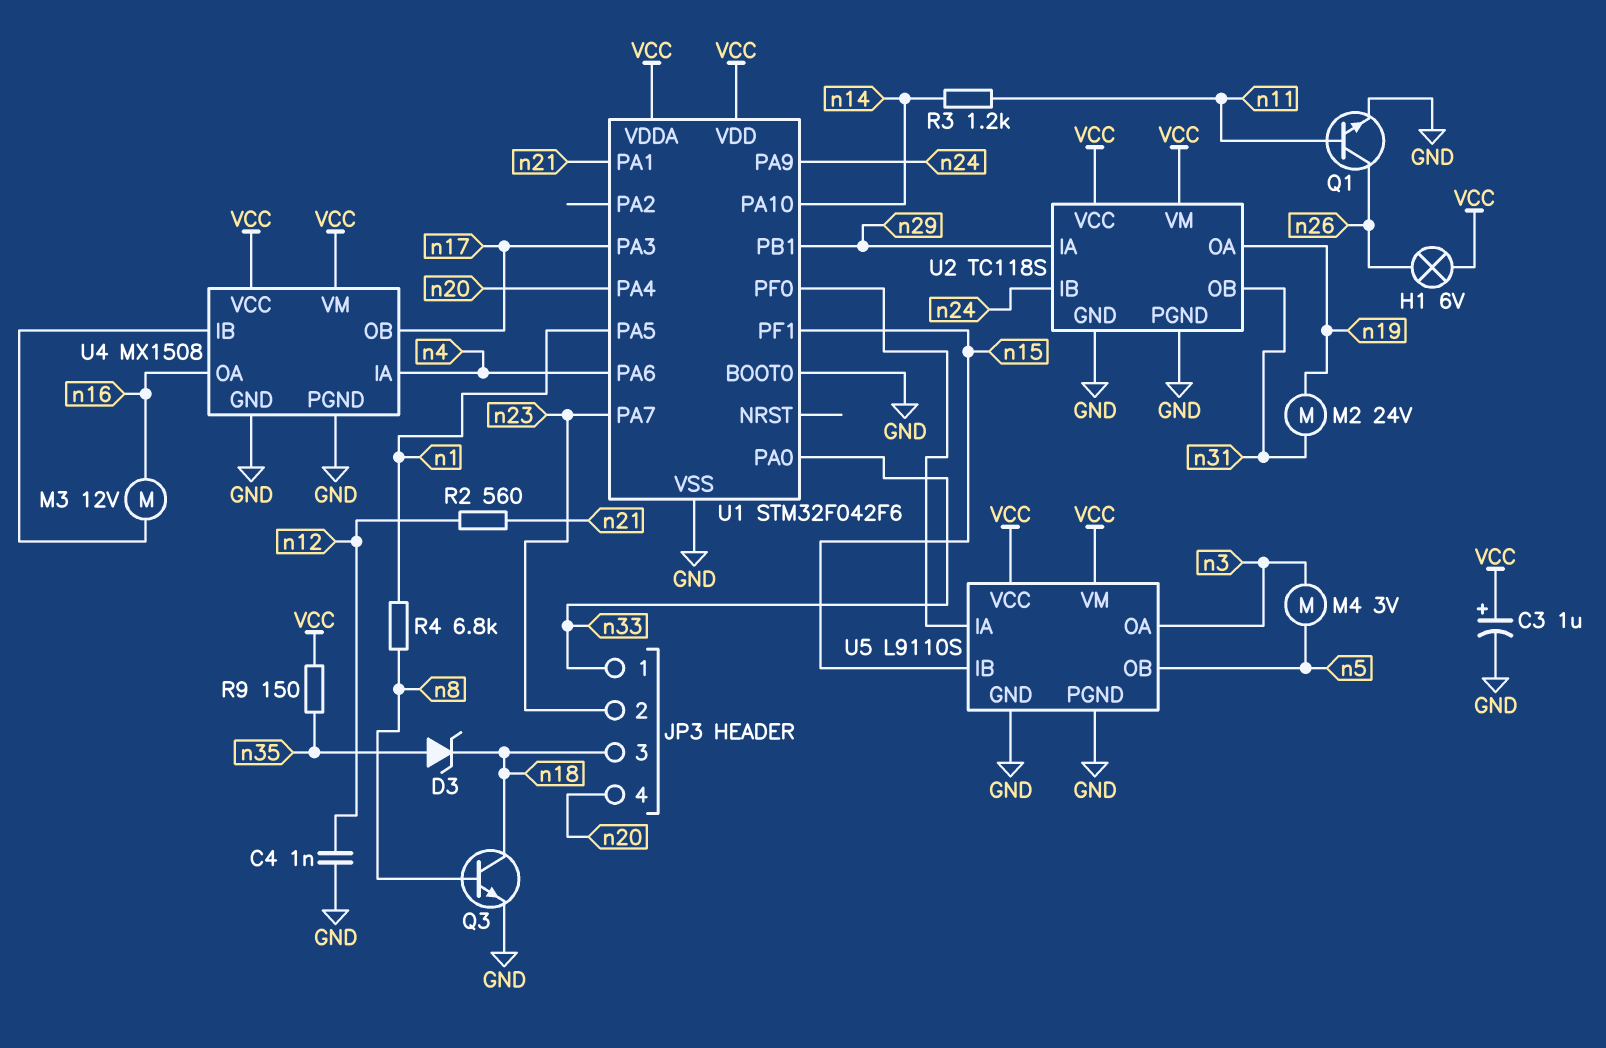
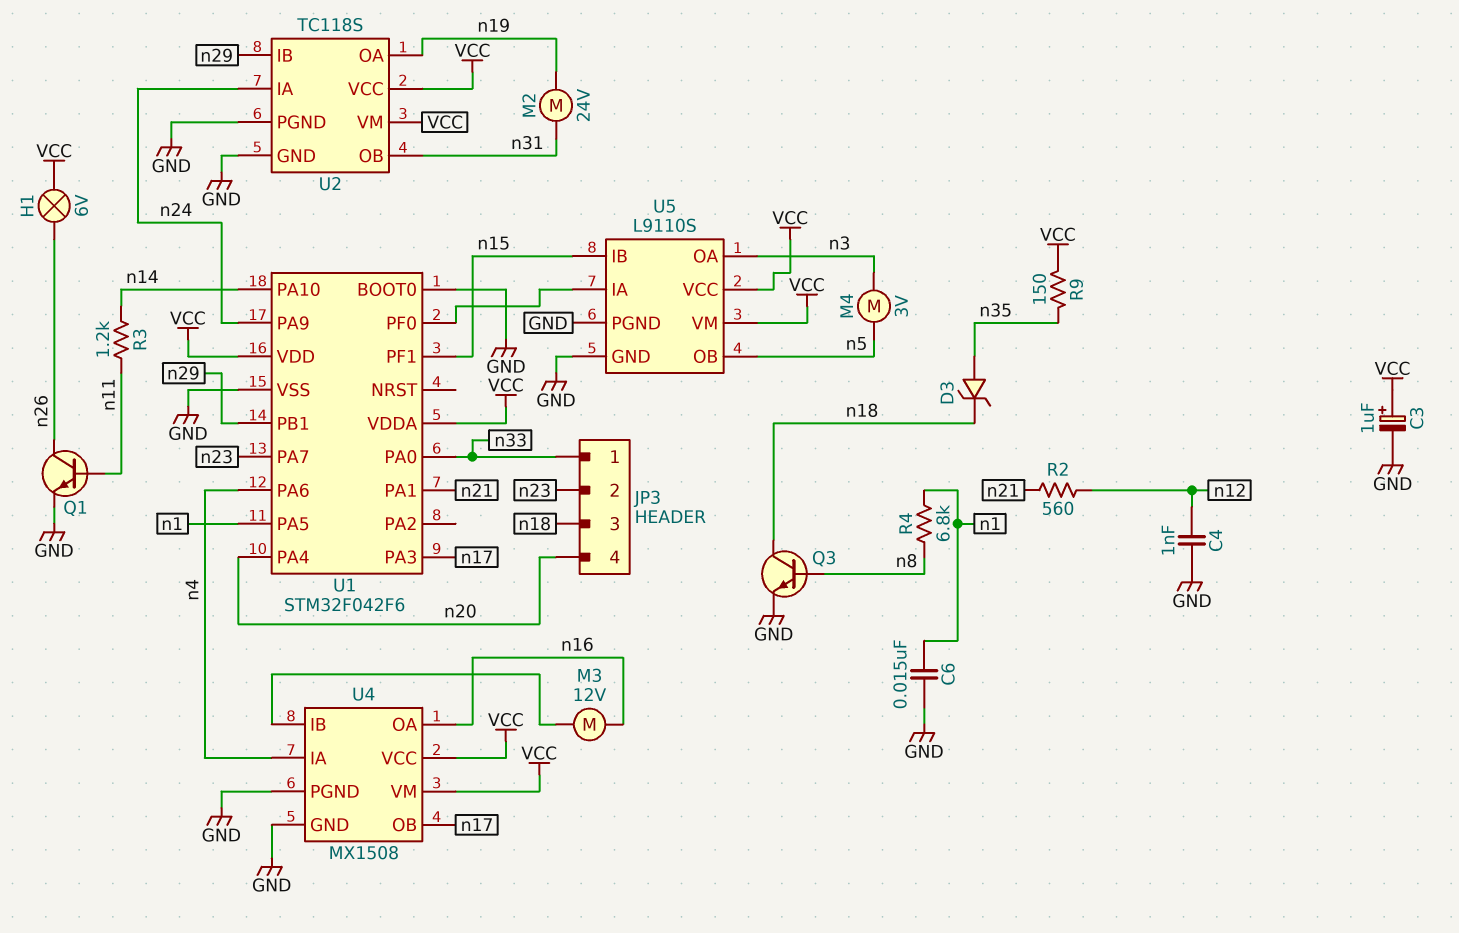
C6: none -> 15nF (GND, n1)
U2 pin IA: n29 -> n24
U2 pin IB: n24 -> n29

